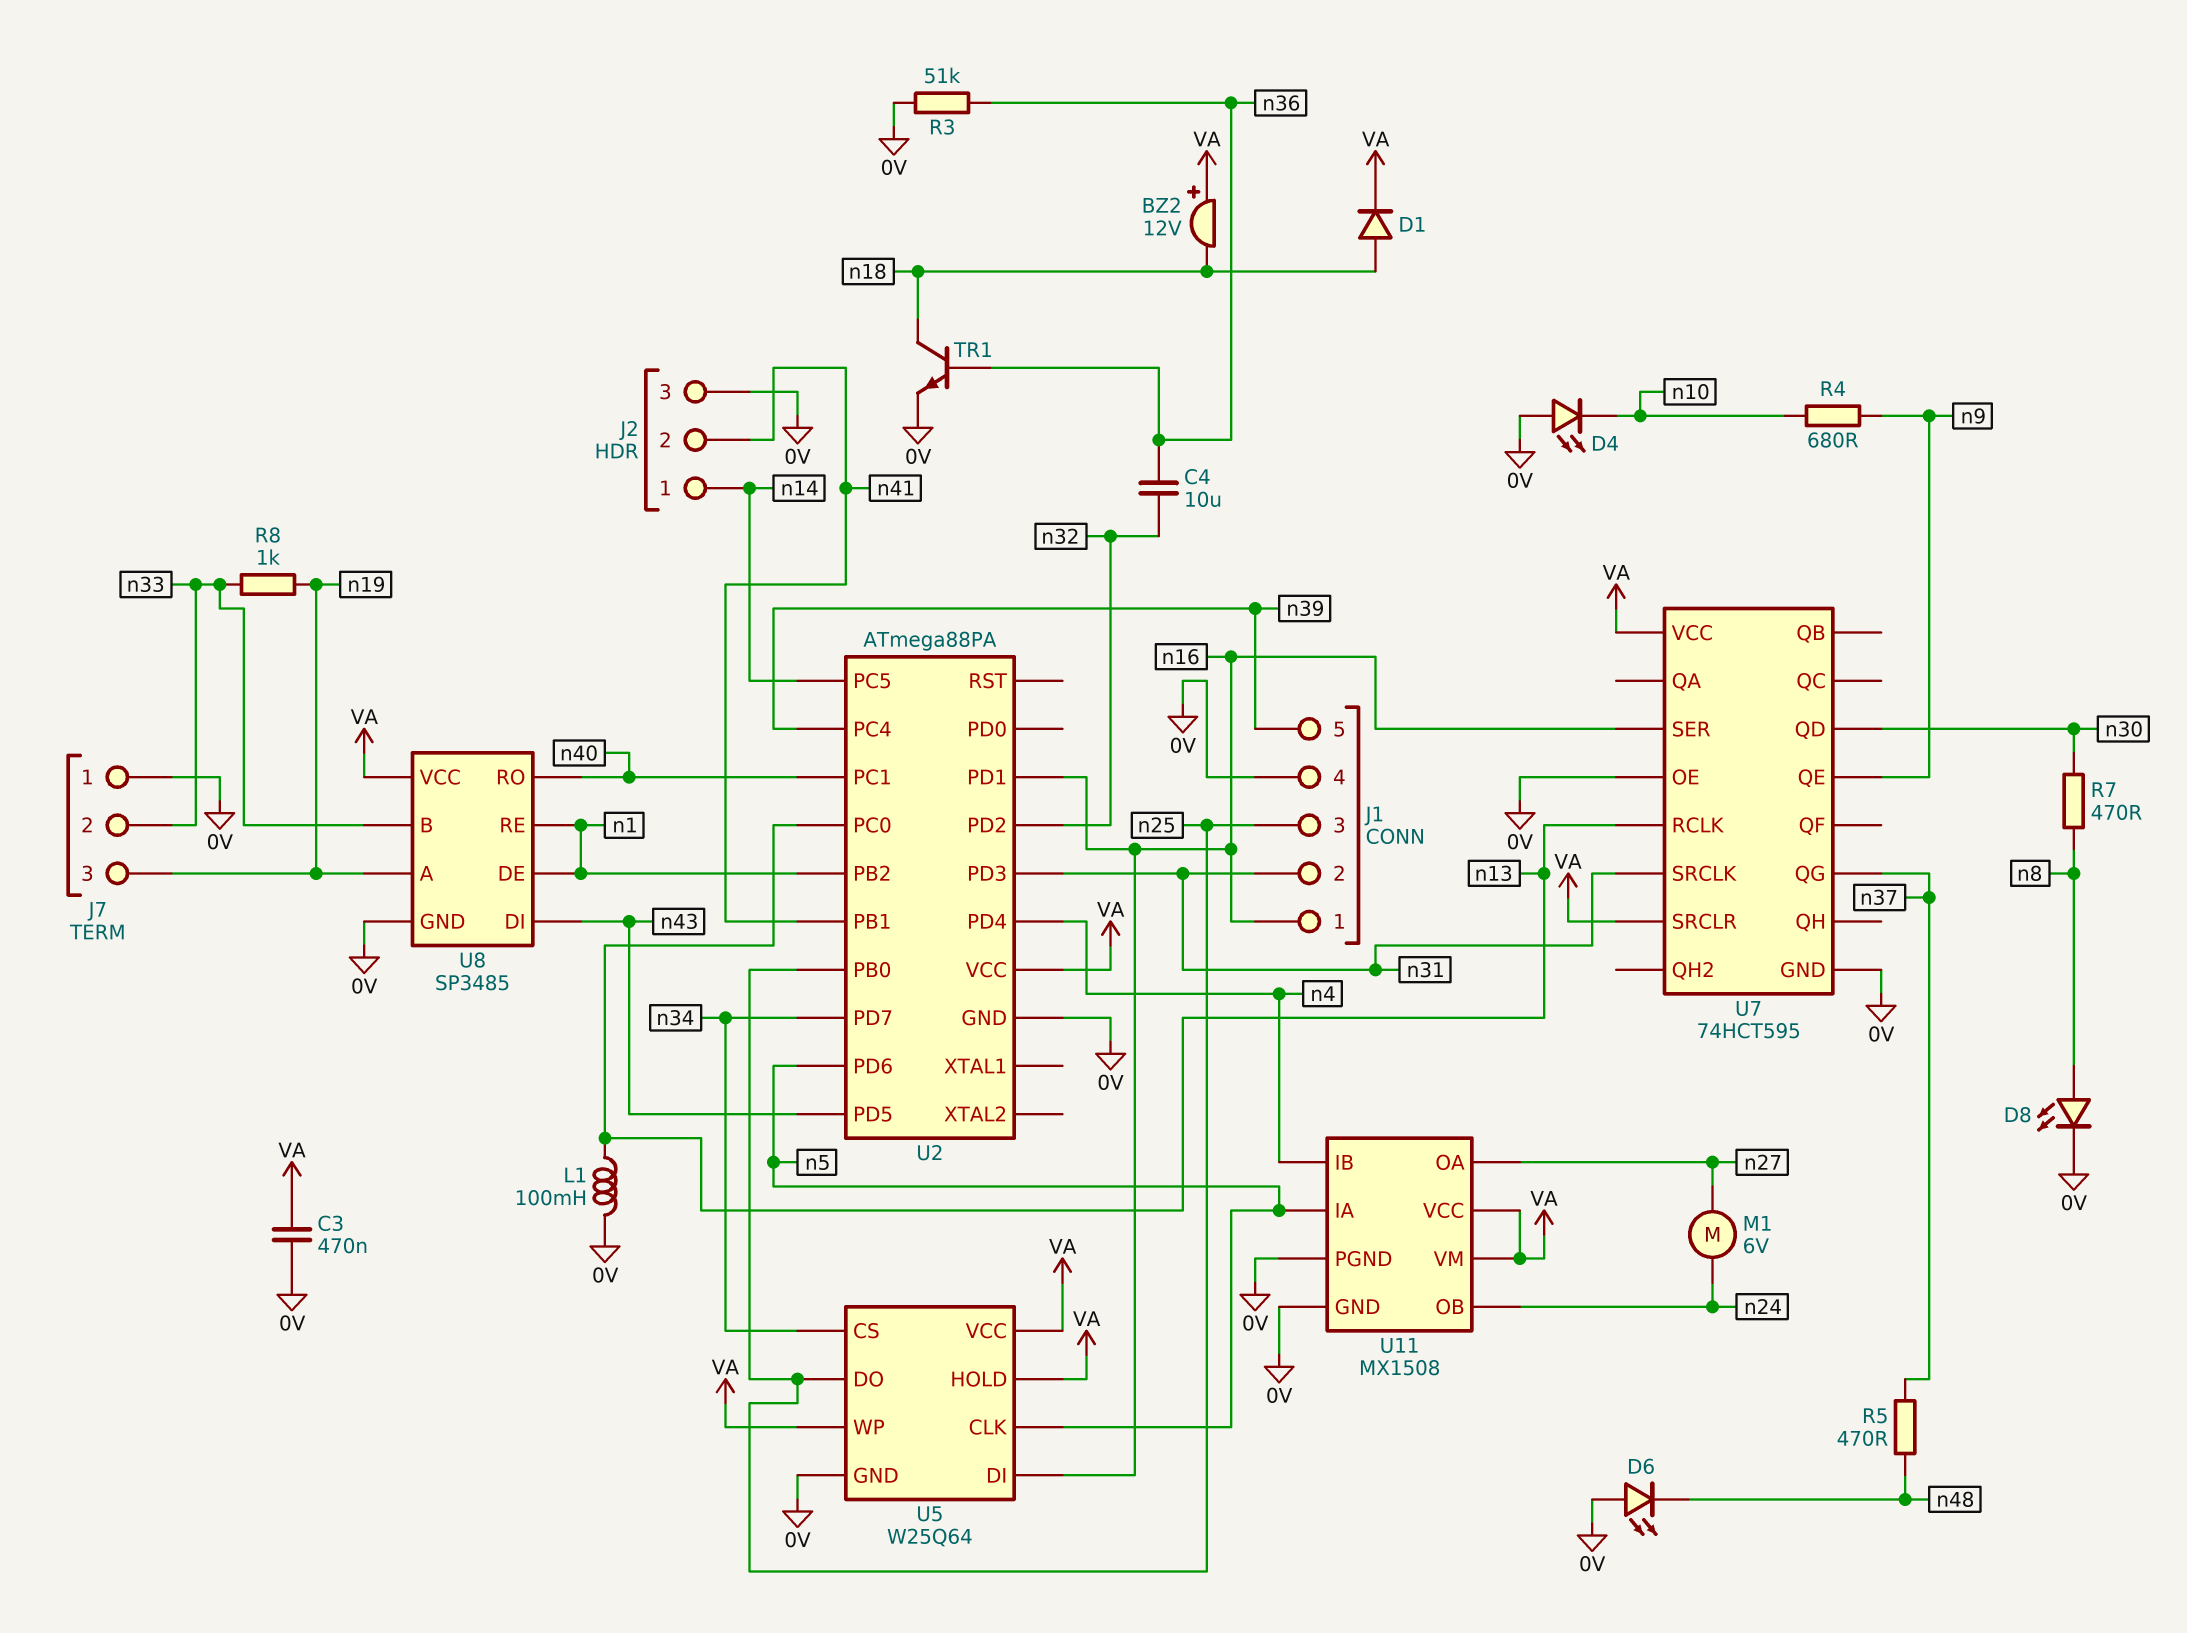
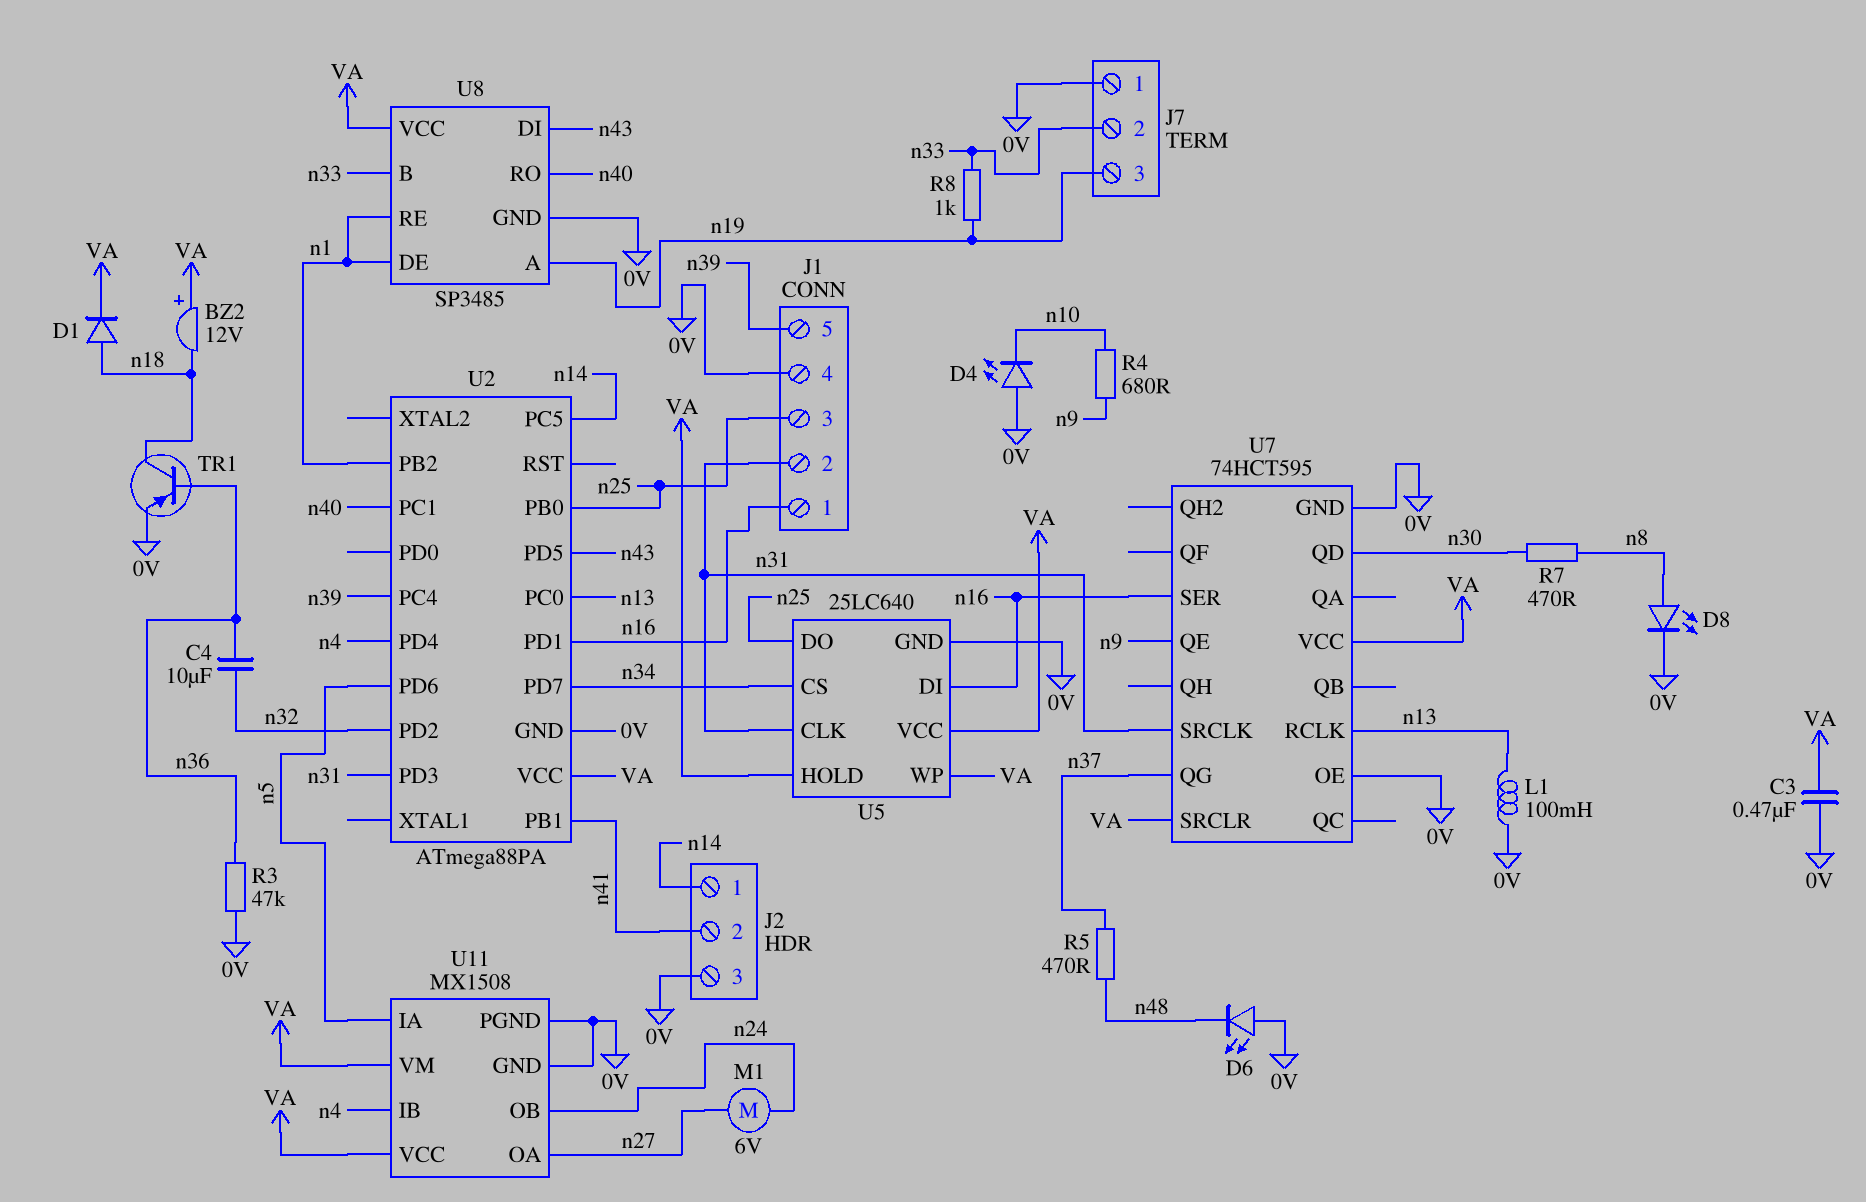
R3: 51k (0V, n36) -> 47k (0V, n36)
TR1: NPN (B n36, C n18, E 0V) -> PNP (B n36, C n18, E 0V)
U5: W25Q64 -> 25LC640
U5 pin CLK: n5 -> n31

